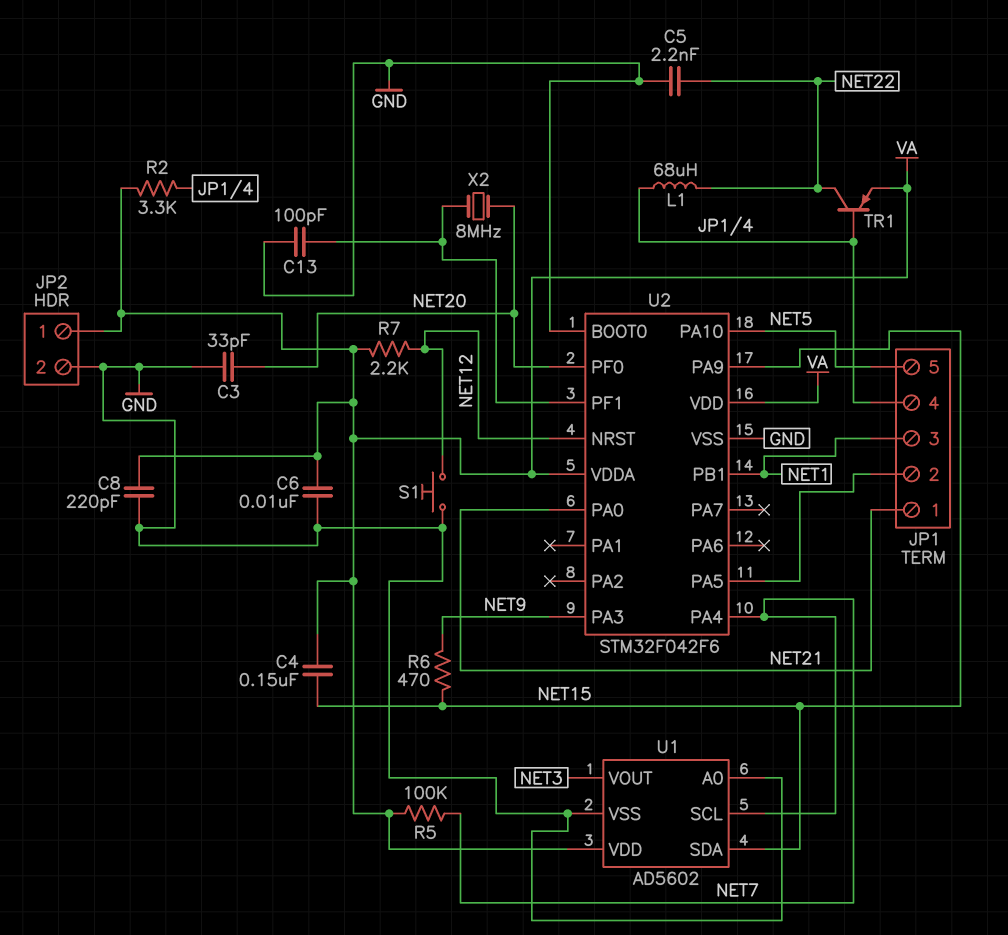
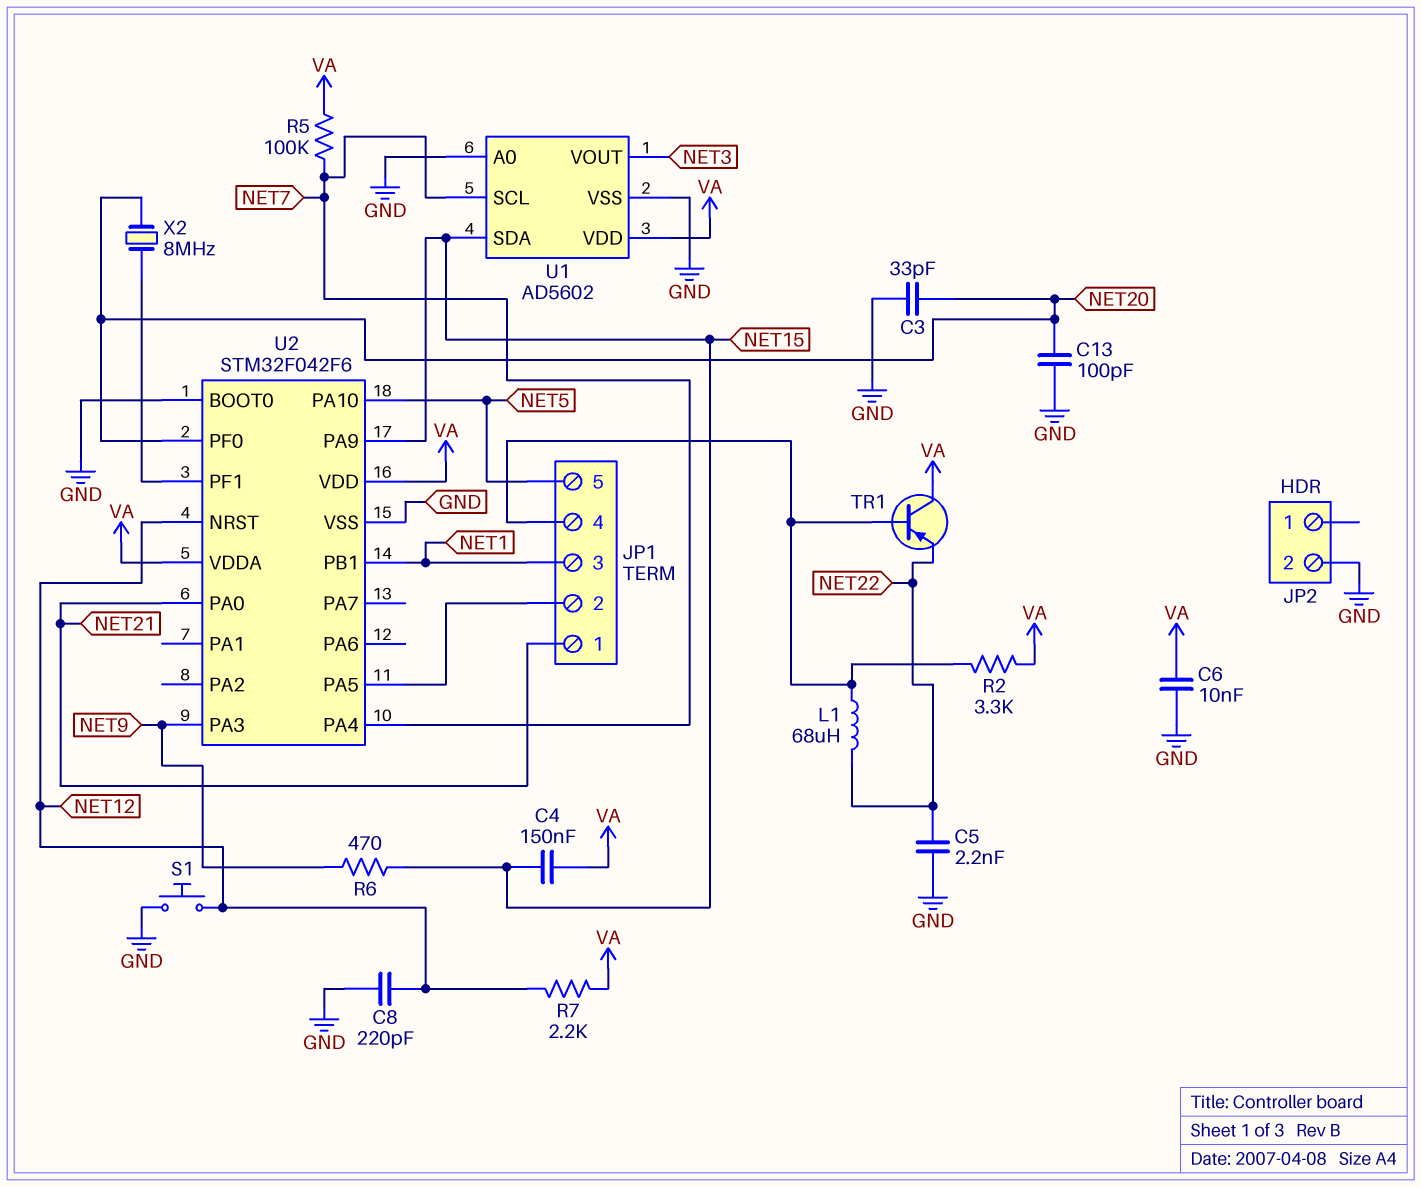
C8: 220pF (GND, VA) -> 220pF (GND, NET12)
C13: 100pF (GND, U2/PF1) -> 100pF (GND, NET20)
JP2 pin 1: VA -> none
TR1: PNP (B JP1/4, C NET22, E VA) -> PNP (B JP1/4, C VA, E NET22)

